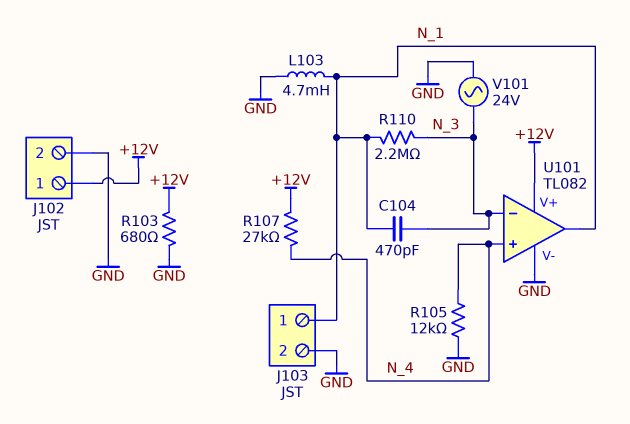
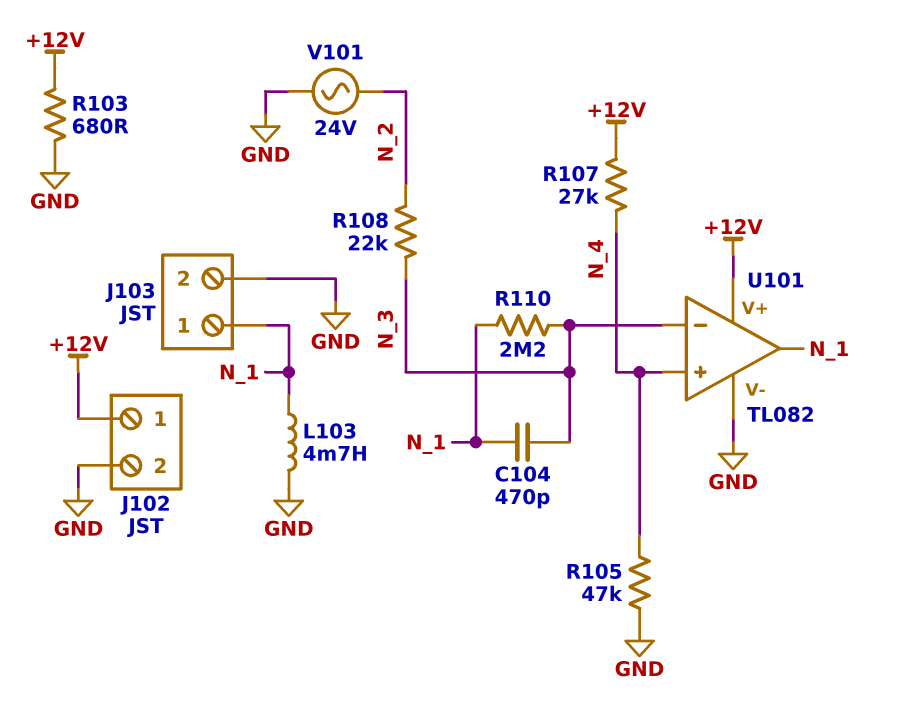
R105: 12k (GND, N_4) -> 47k (GND, N_4)
R108: none -> 22k (N_2, N_3)
V101: AC 24V (GND, N_3) -> AC 24V (GND, N_2)

